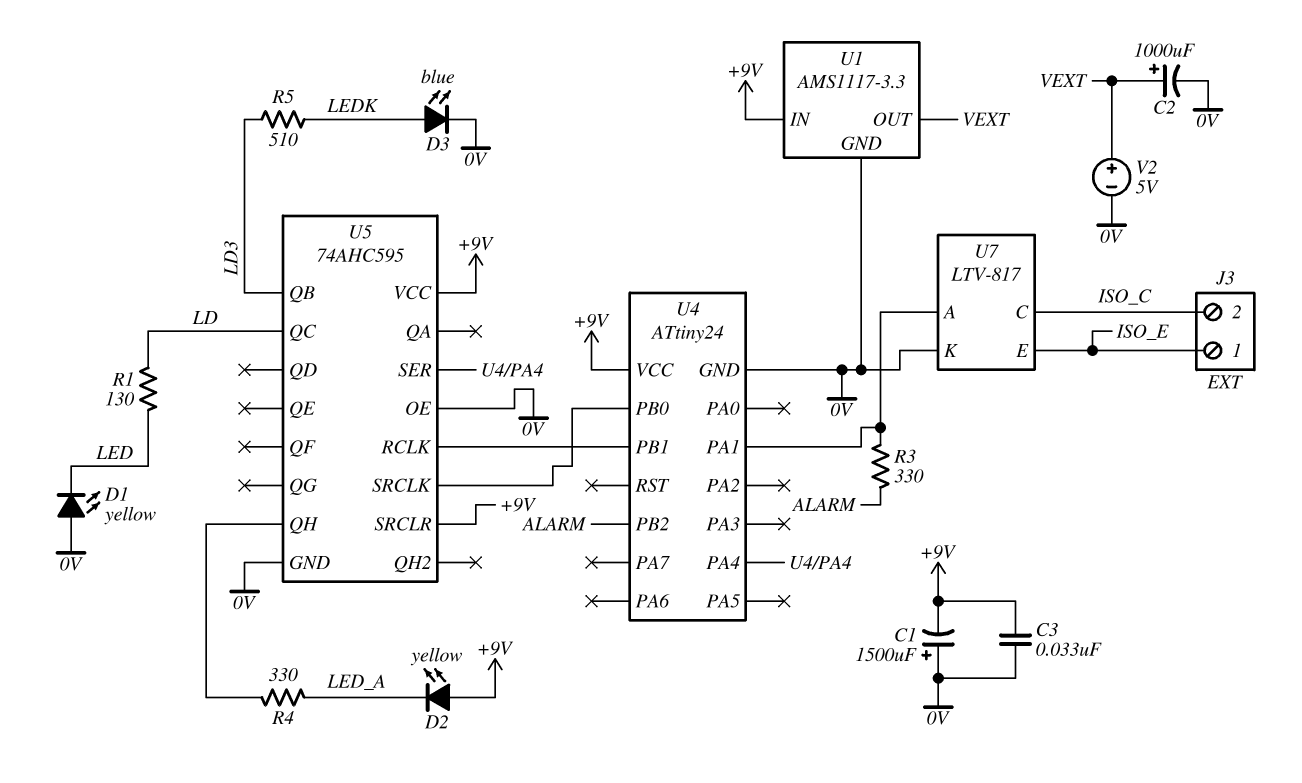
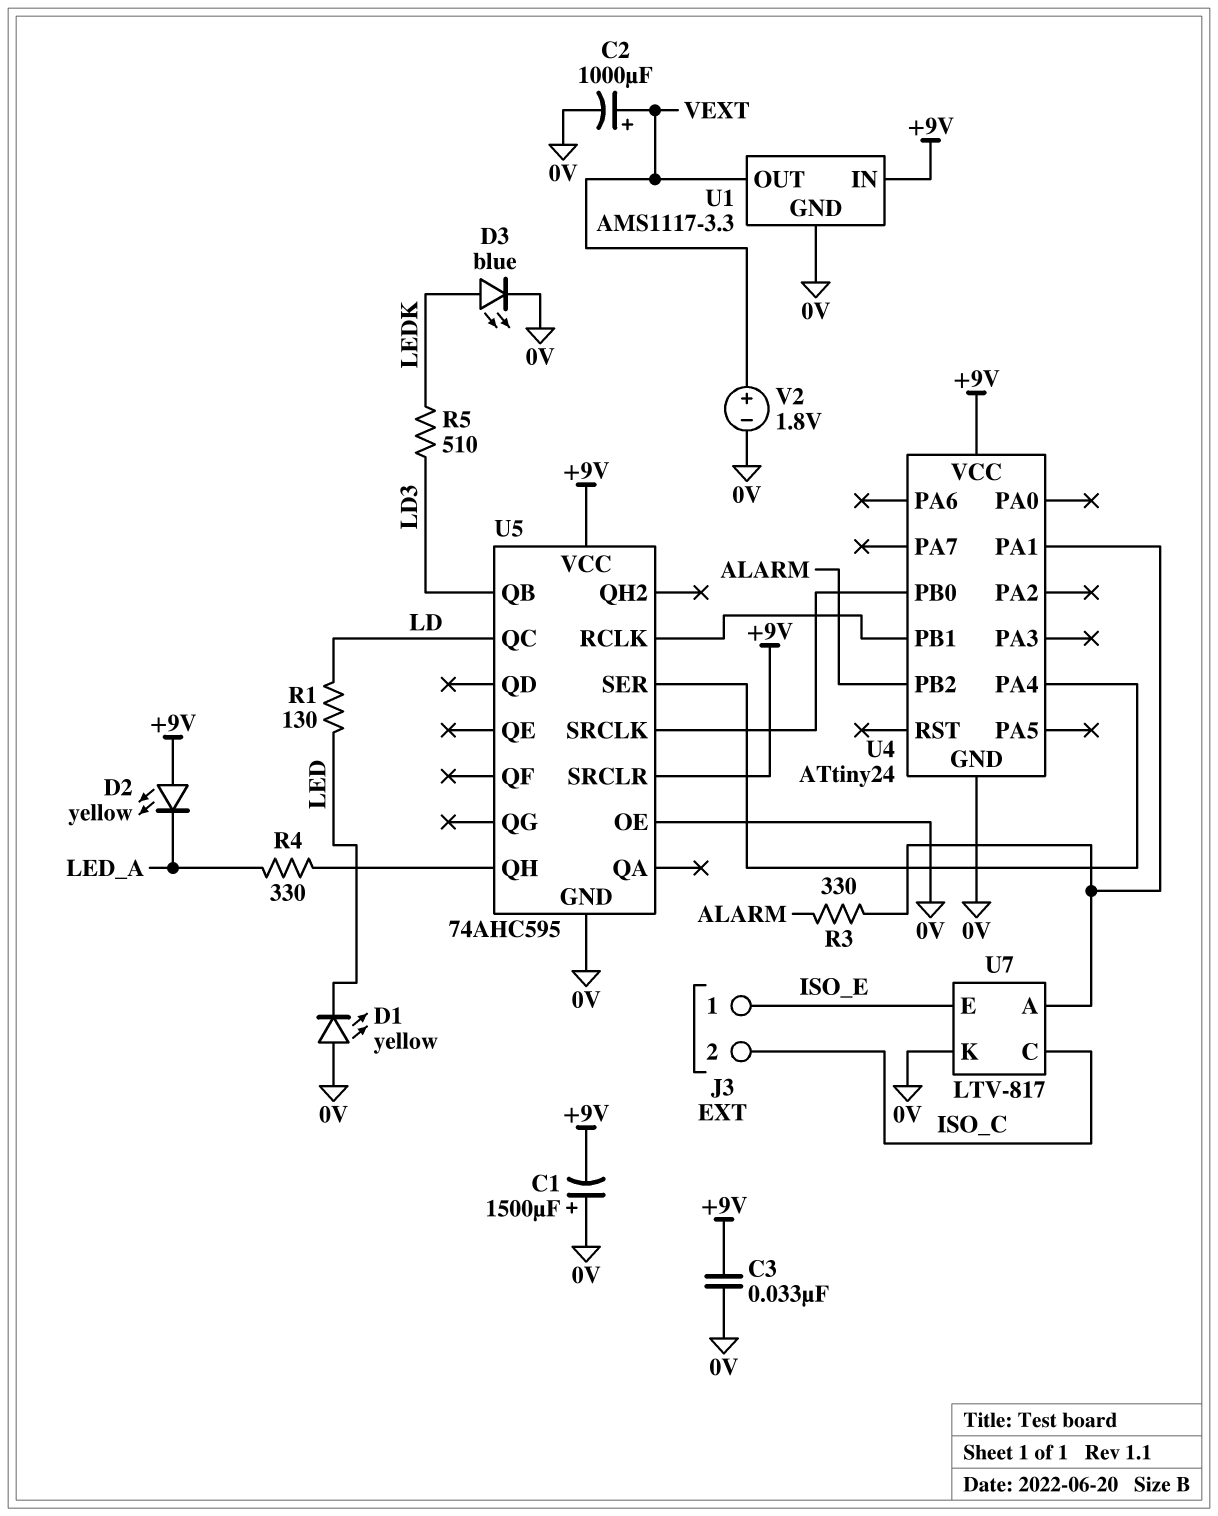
V2: 5V (plus VEXT, minus 0V) -> 1.8V (plus VEXT, minus 0V)

